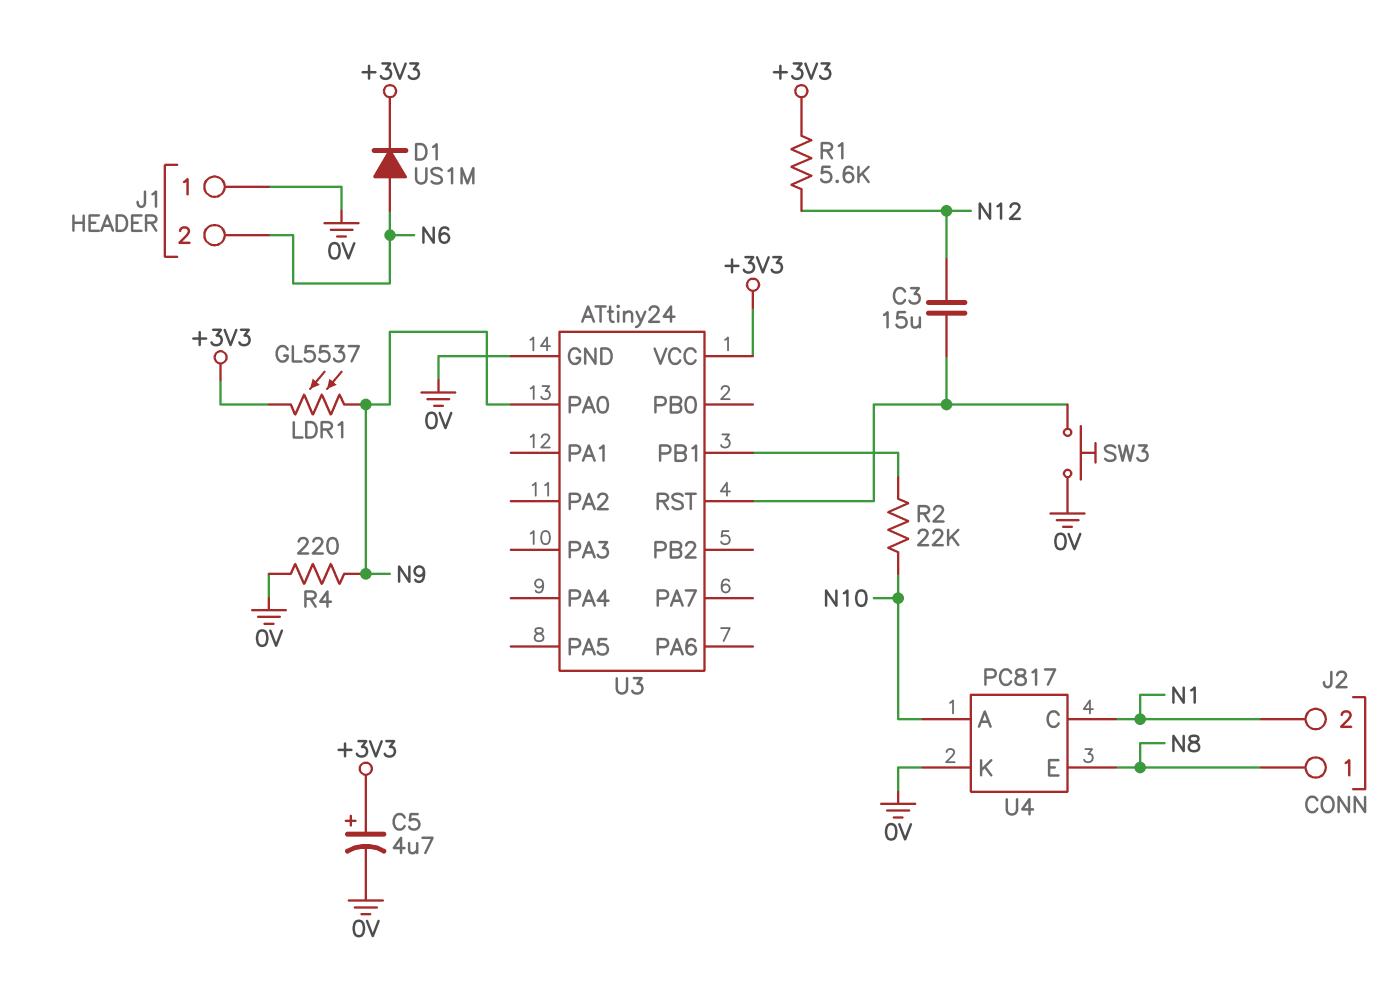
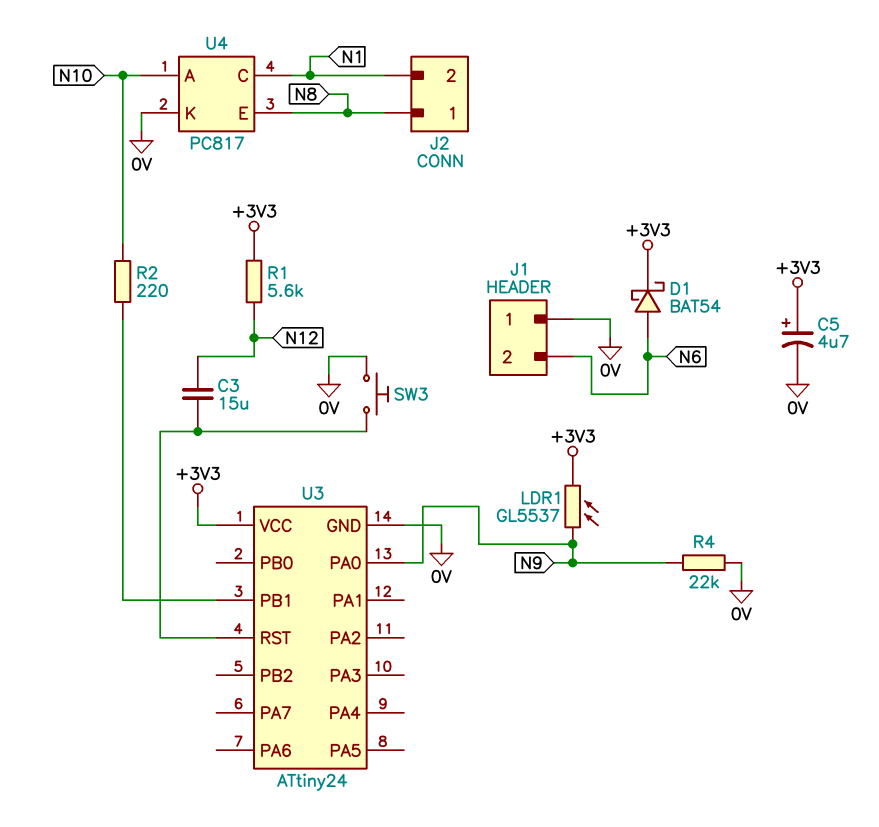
D1: diode US1M (A N6, K +3V3) -> schottky BAT54 (A N6, K +3V3)
R2: 22k (N10, U3/PB1) -> 220 (N10, U3/PB1)
R4: 220 (0V, N9) -> 22k (0V, N9)

